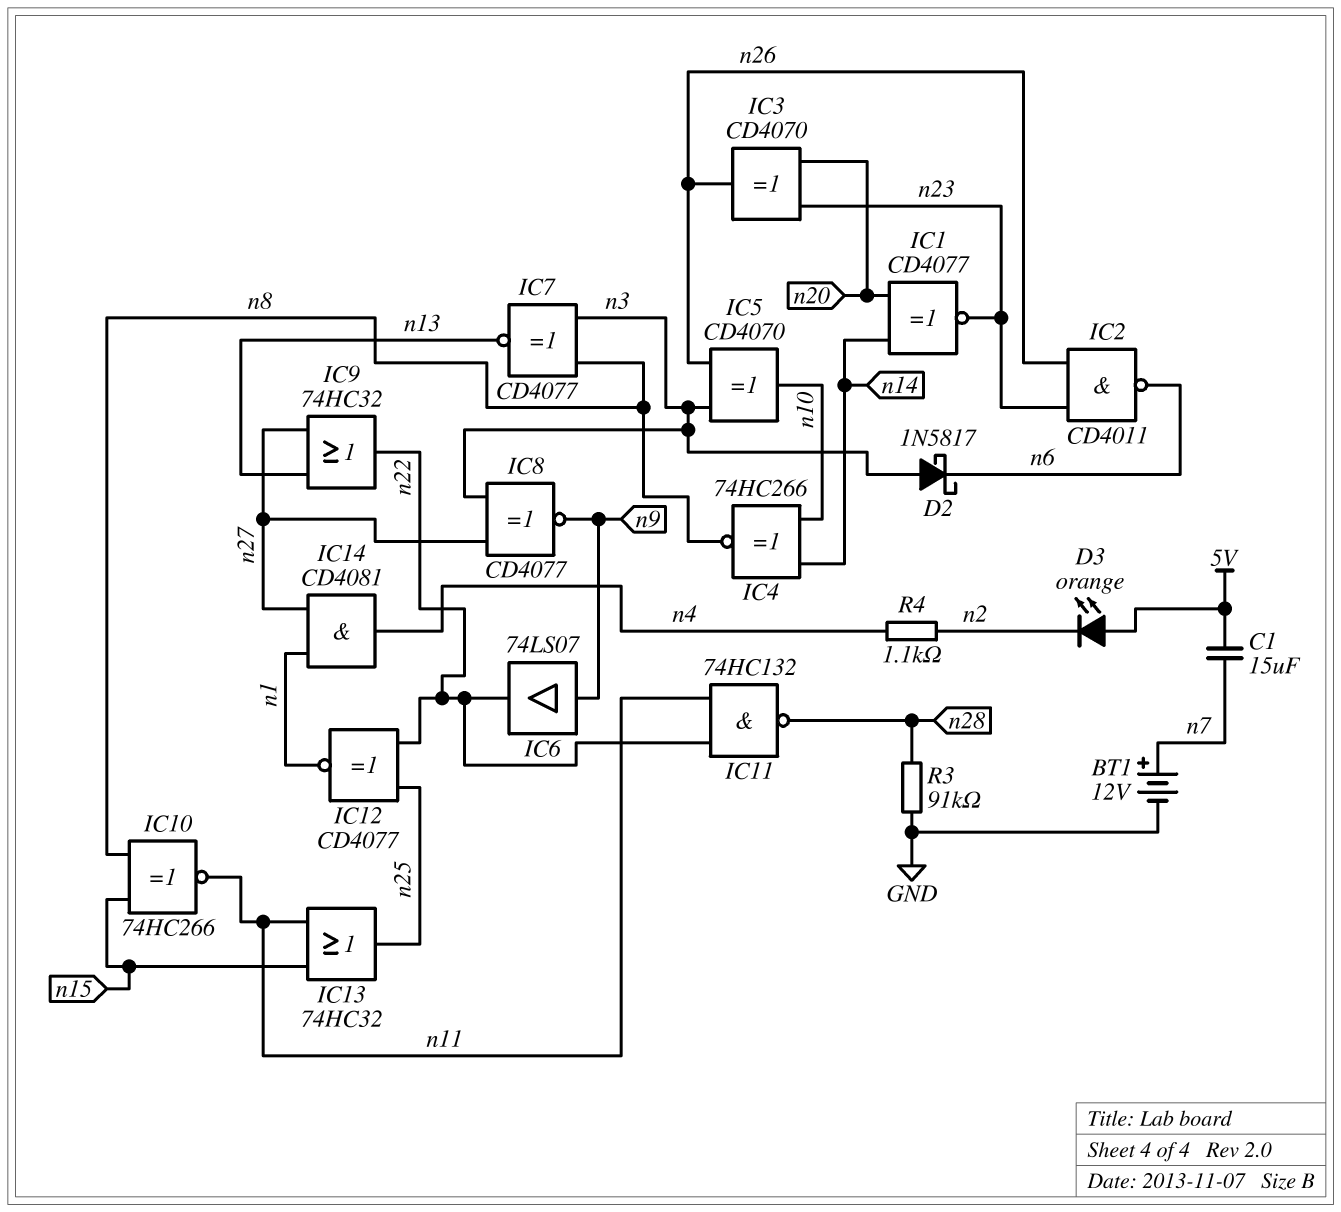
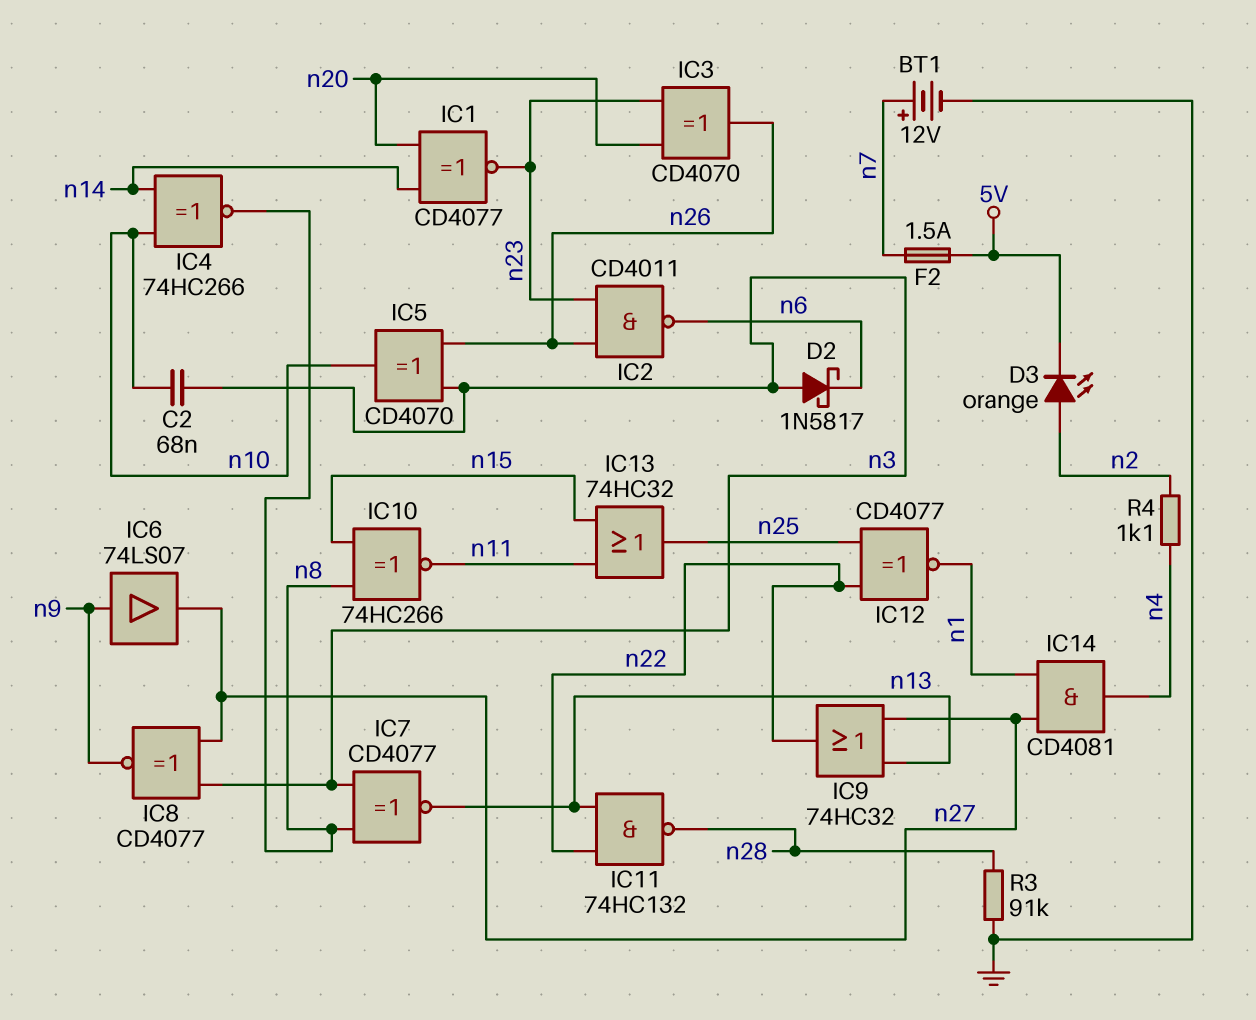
C1: 15uF (5V, n7) -> none
C2: none -> 68nF (n3, n10)
D3: LED orange (A 5V, K n2) -> LED orange (A n2, K 5V)
F2: none -> 1.5A (5V, n7)
IC6: buffer 74LS07 (in n9, out n22) -> buffer 74LS07 (in n9, out n27)
IC11: NAND 74HC132 (in n11, in n22, out n28) -> NAND 74HC132 (in n13, in n22, out n28)

